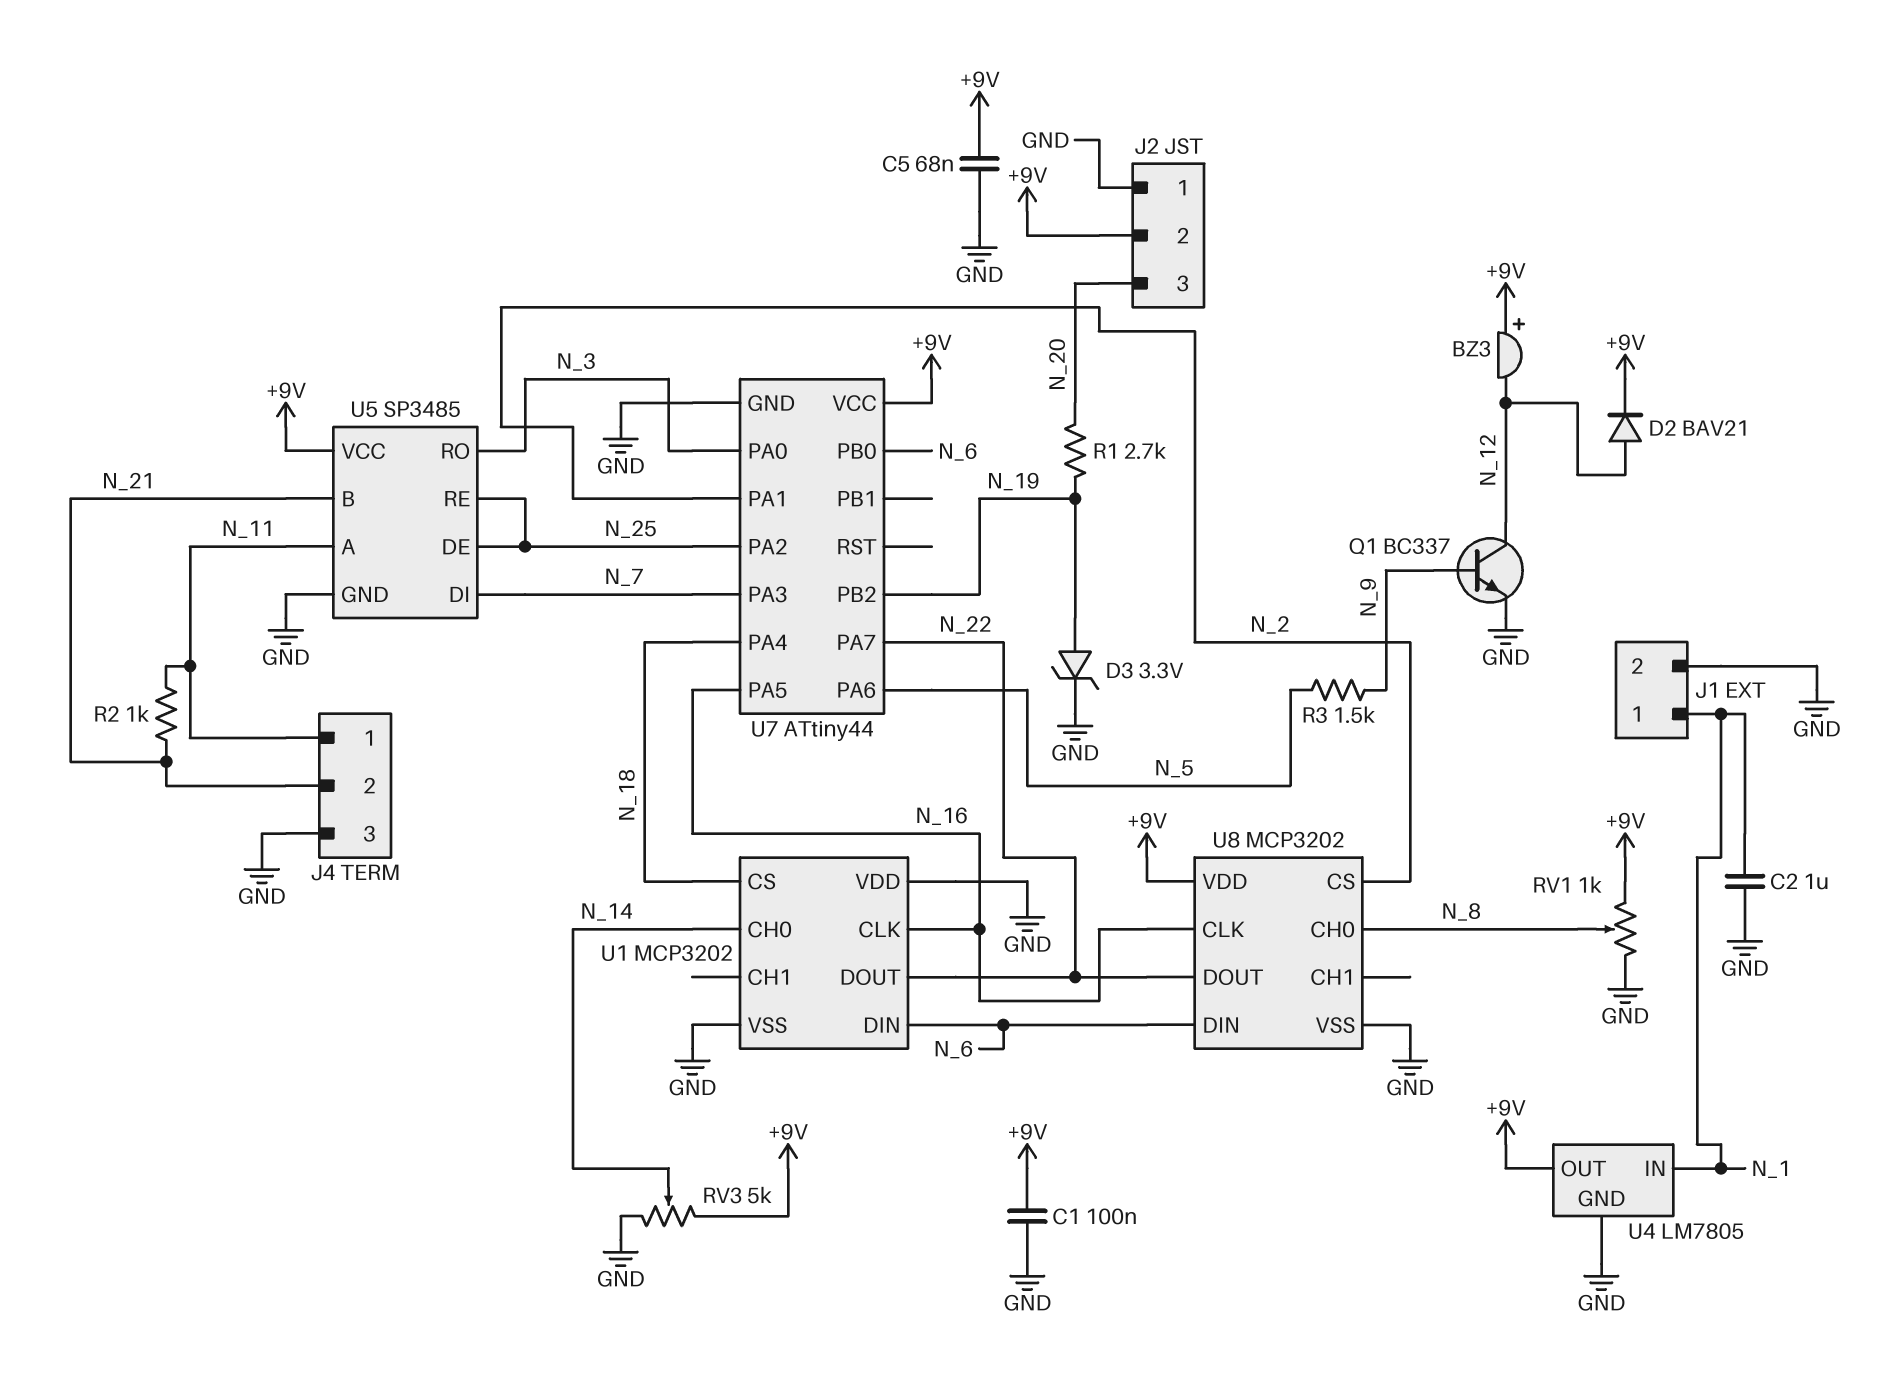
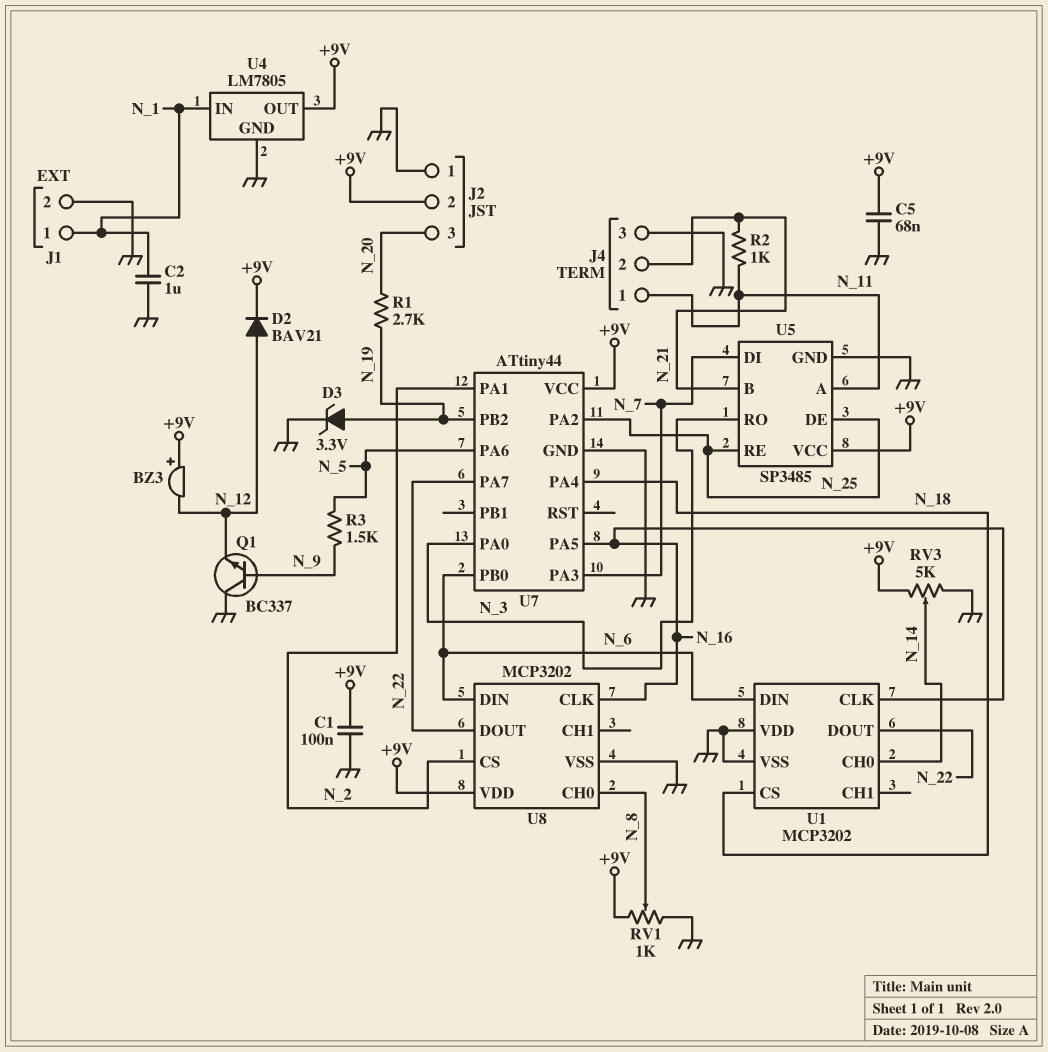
Q1: NPN BC337 (B N_9, C N_12, E GND) -> NPN BC337 (B N_9, C GND, E N_12)

